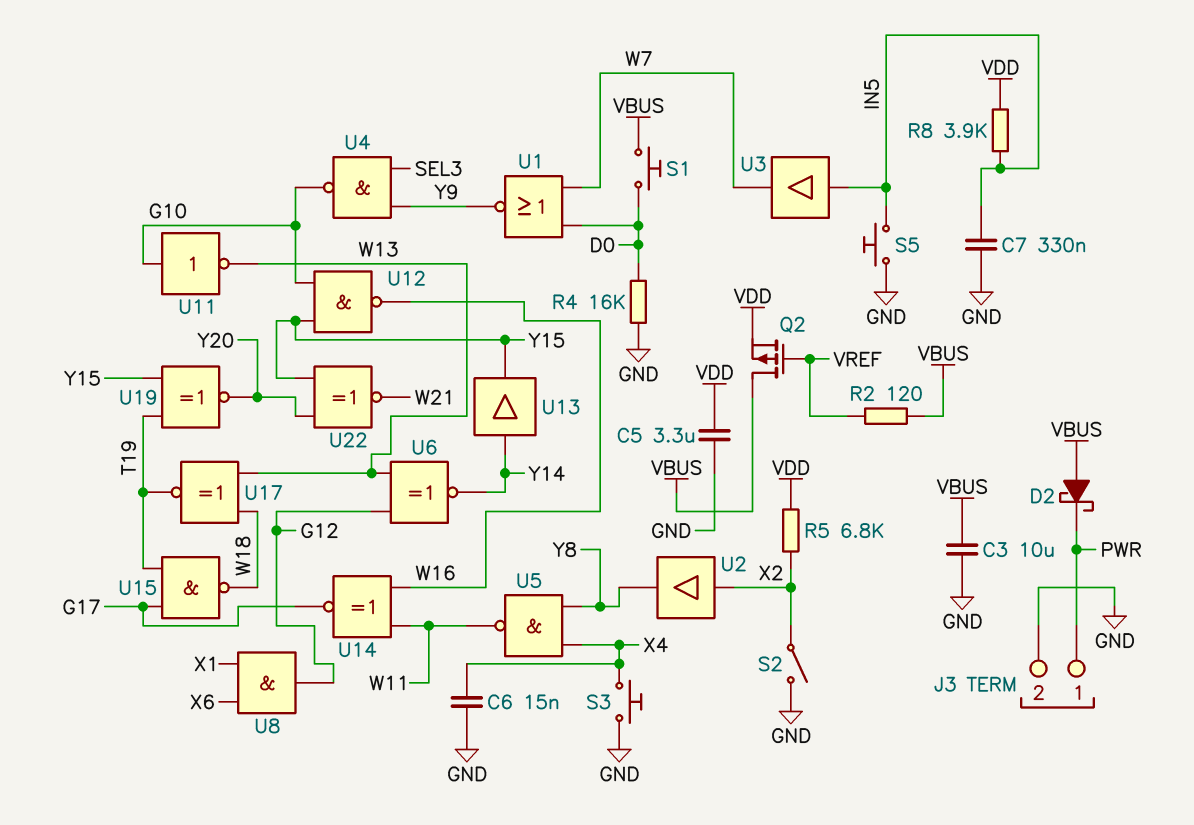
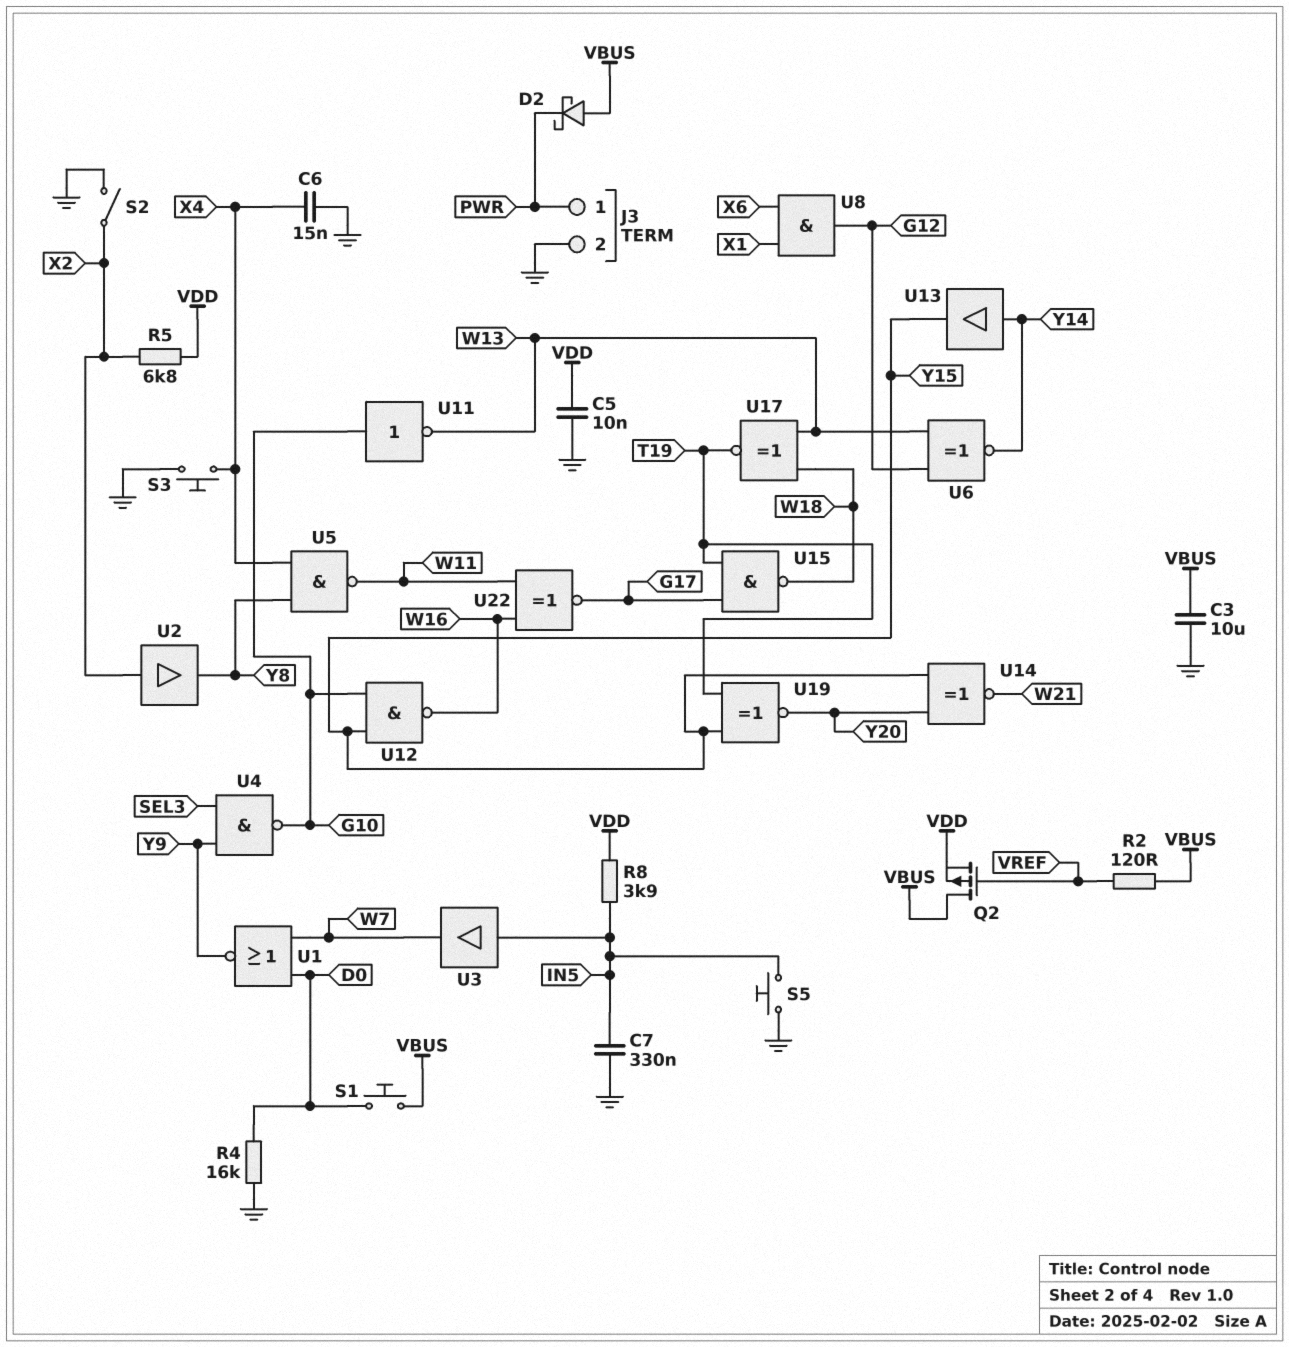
C5: 3.3uF (GND, VDD) -> 10nF (GND, VDD)
U14: XNOR (in W11, in W16, out G17) -> XNOR (in Y15, in Y20, out W21)
U22: XNOR (in Y15, in Y20, out W21) -> XNOR (in W11, in W16, out G17)

